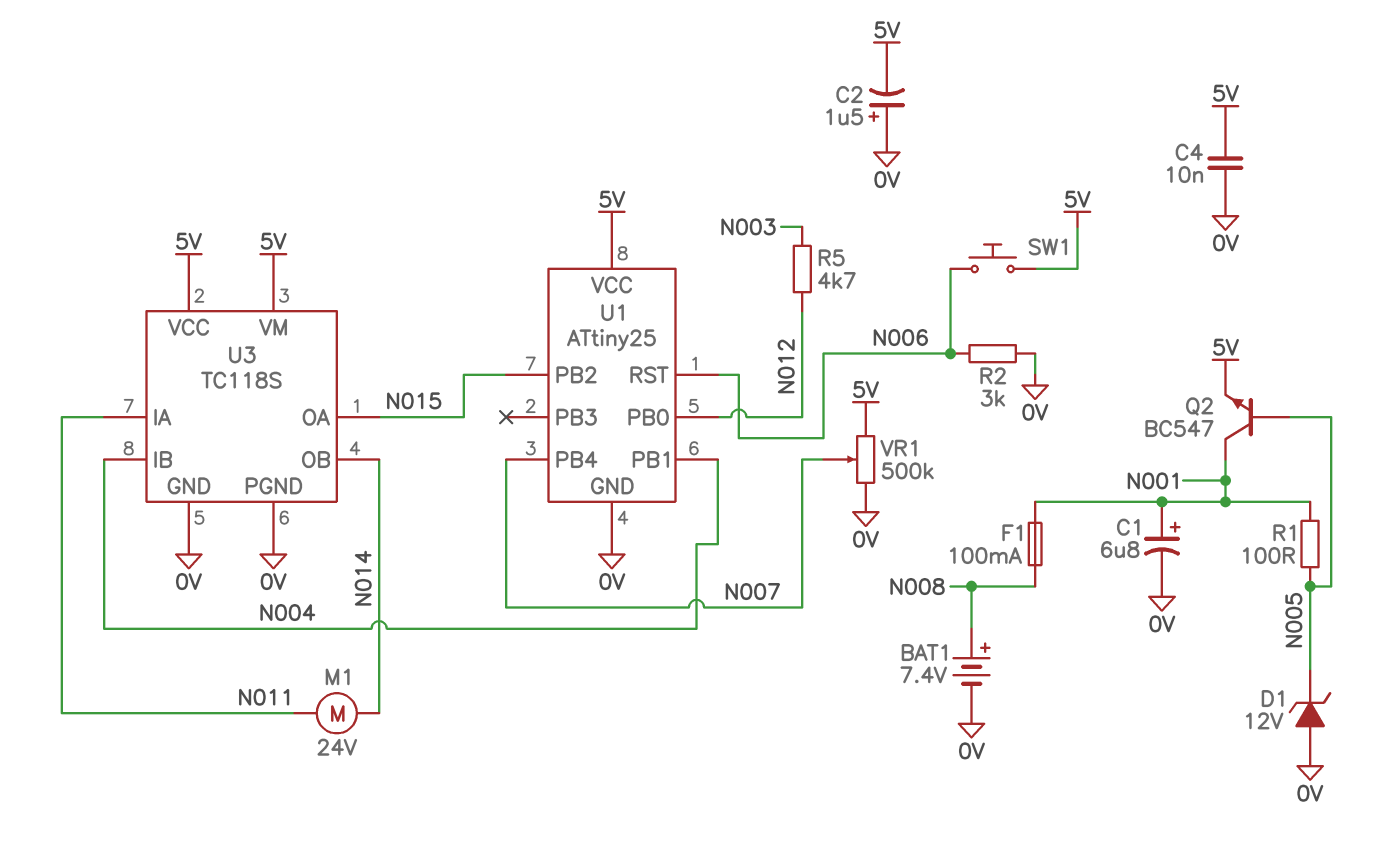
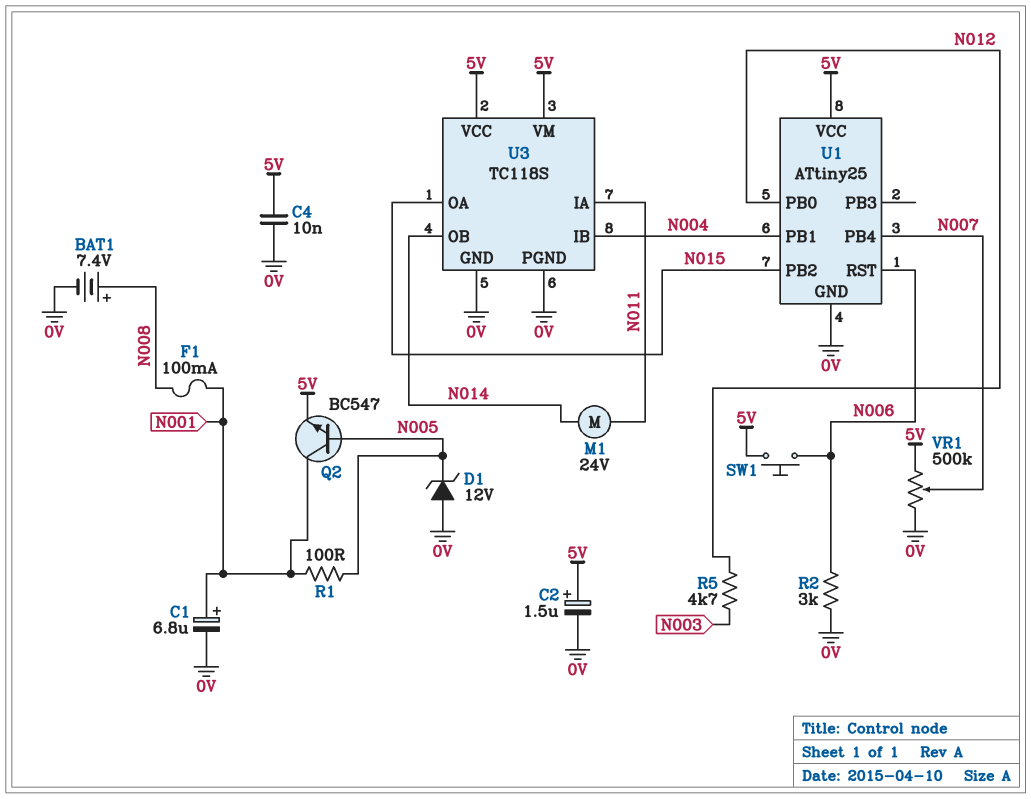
C2: 1.5uF (plus 0V, minus 5V) -> 1.5uF (plus 5V, minus 0V)

